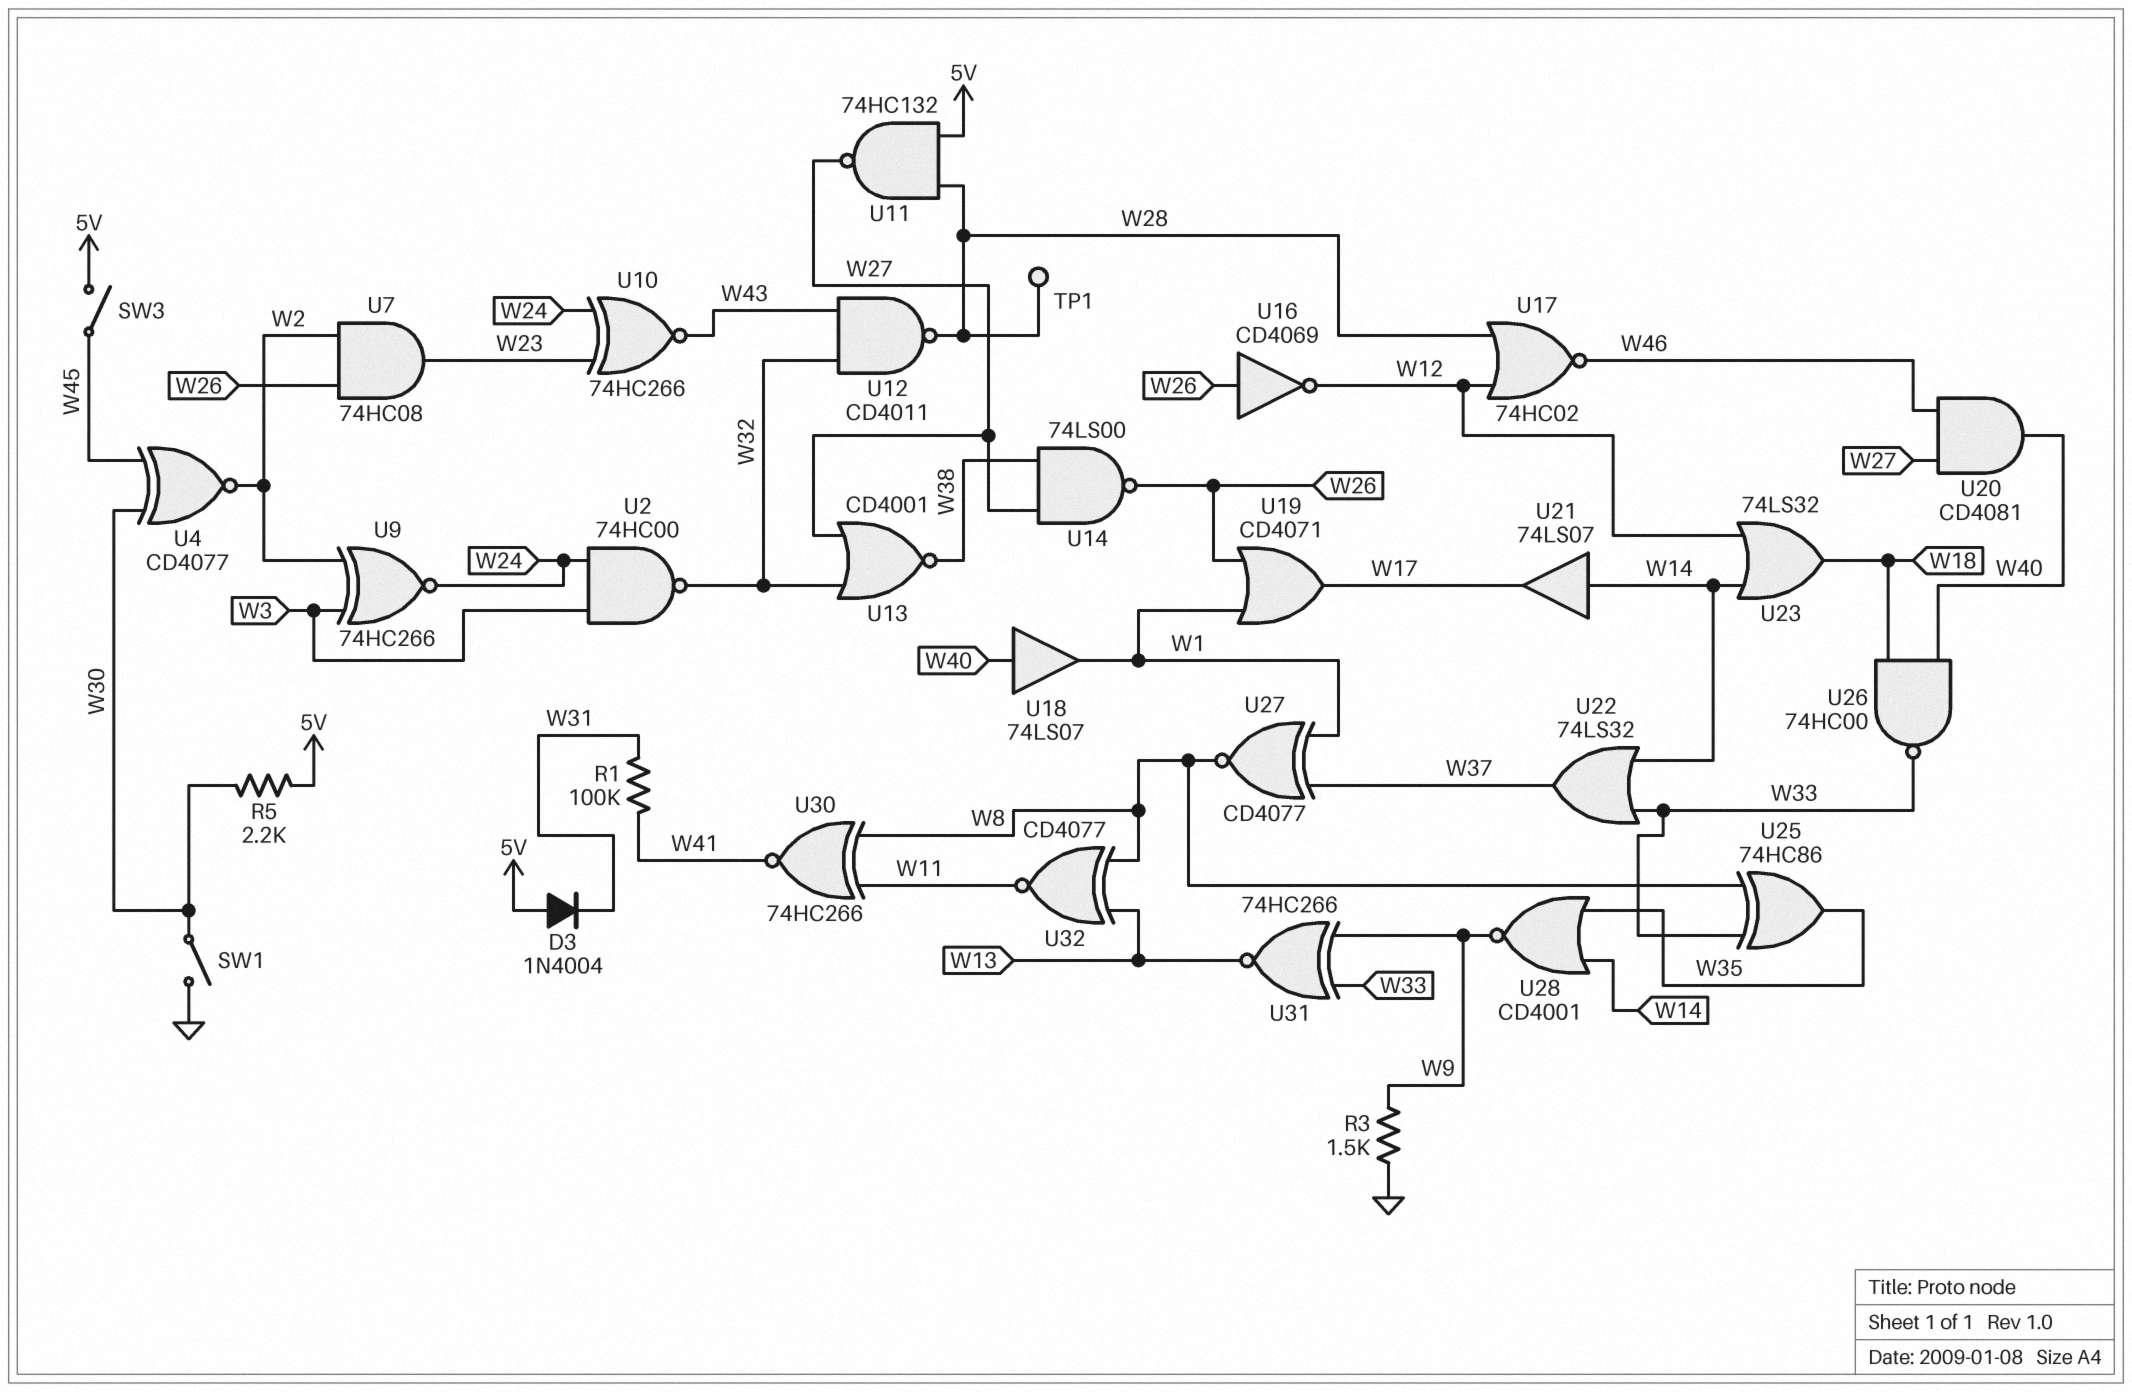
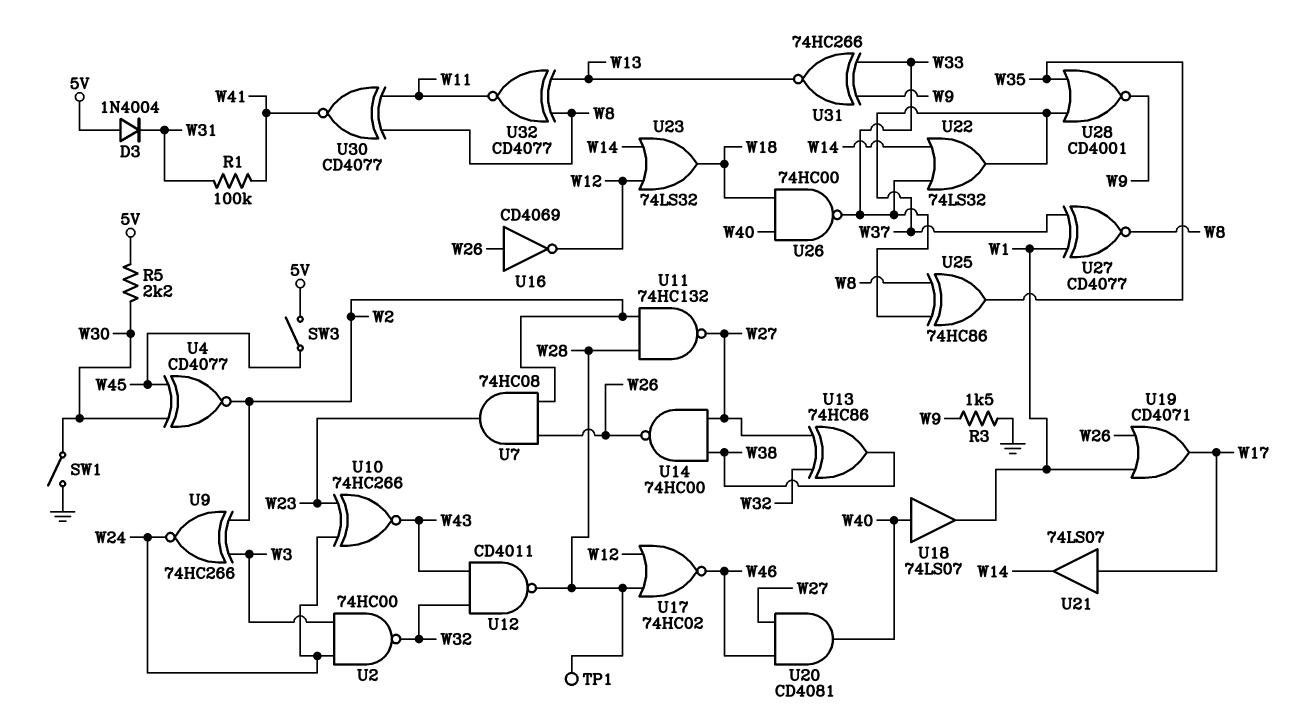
U11: NAND 74HC132 (in 5V, in W28, out W27) -> NAND 74HC132 (in W2, in W28, out W27)
U13: NOR CD4001 (in W27, in W32, out W38) -> XOR 74HC86 (in W27, in W32, out W38)
U14: NAND 74LS00 (in W27, in W38, out W26) -> NAND 74HC00 (in W27, in W38, out W26)
U21: buffer 74LS07 (in W14, out W17) -> buffer 74LS07 (in W17, out W14)
U28: NOR CD4001 (in W14, in W35, out W9) -> NOR CD4001 (in W35, in W37, out W9)
U30: XNOR 74HC266 (in W8, in W11, out W41) -> XNOR CD4077 (in W8, in W11, out W41)

